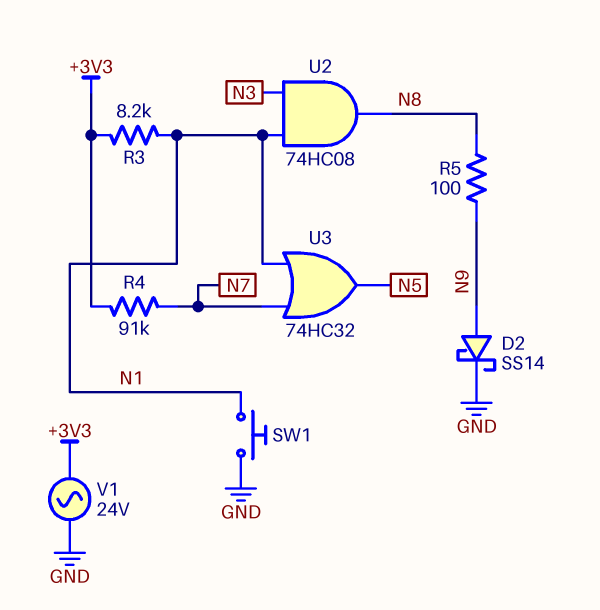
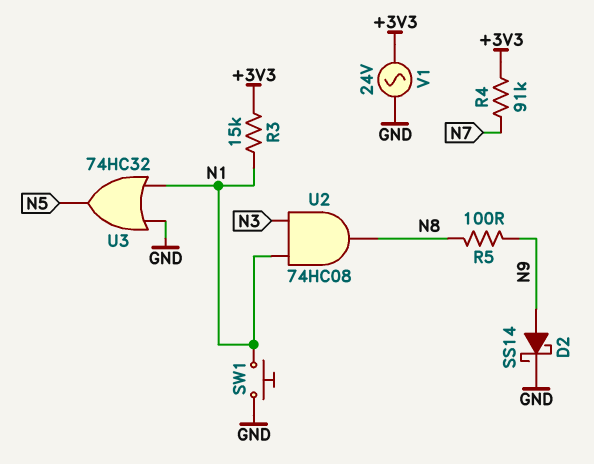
R3: 8.2k (+3V3, N1) -> 15k (+3V3, N1)
U3: OR 74HC32 (in N1, in N7, out N5) -> OR 74HC32 (in GND, in N1, out N5)

